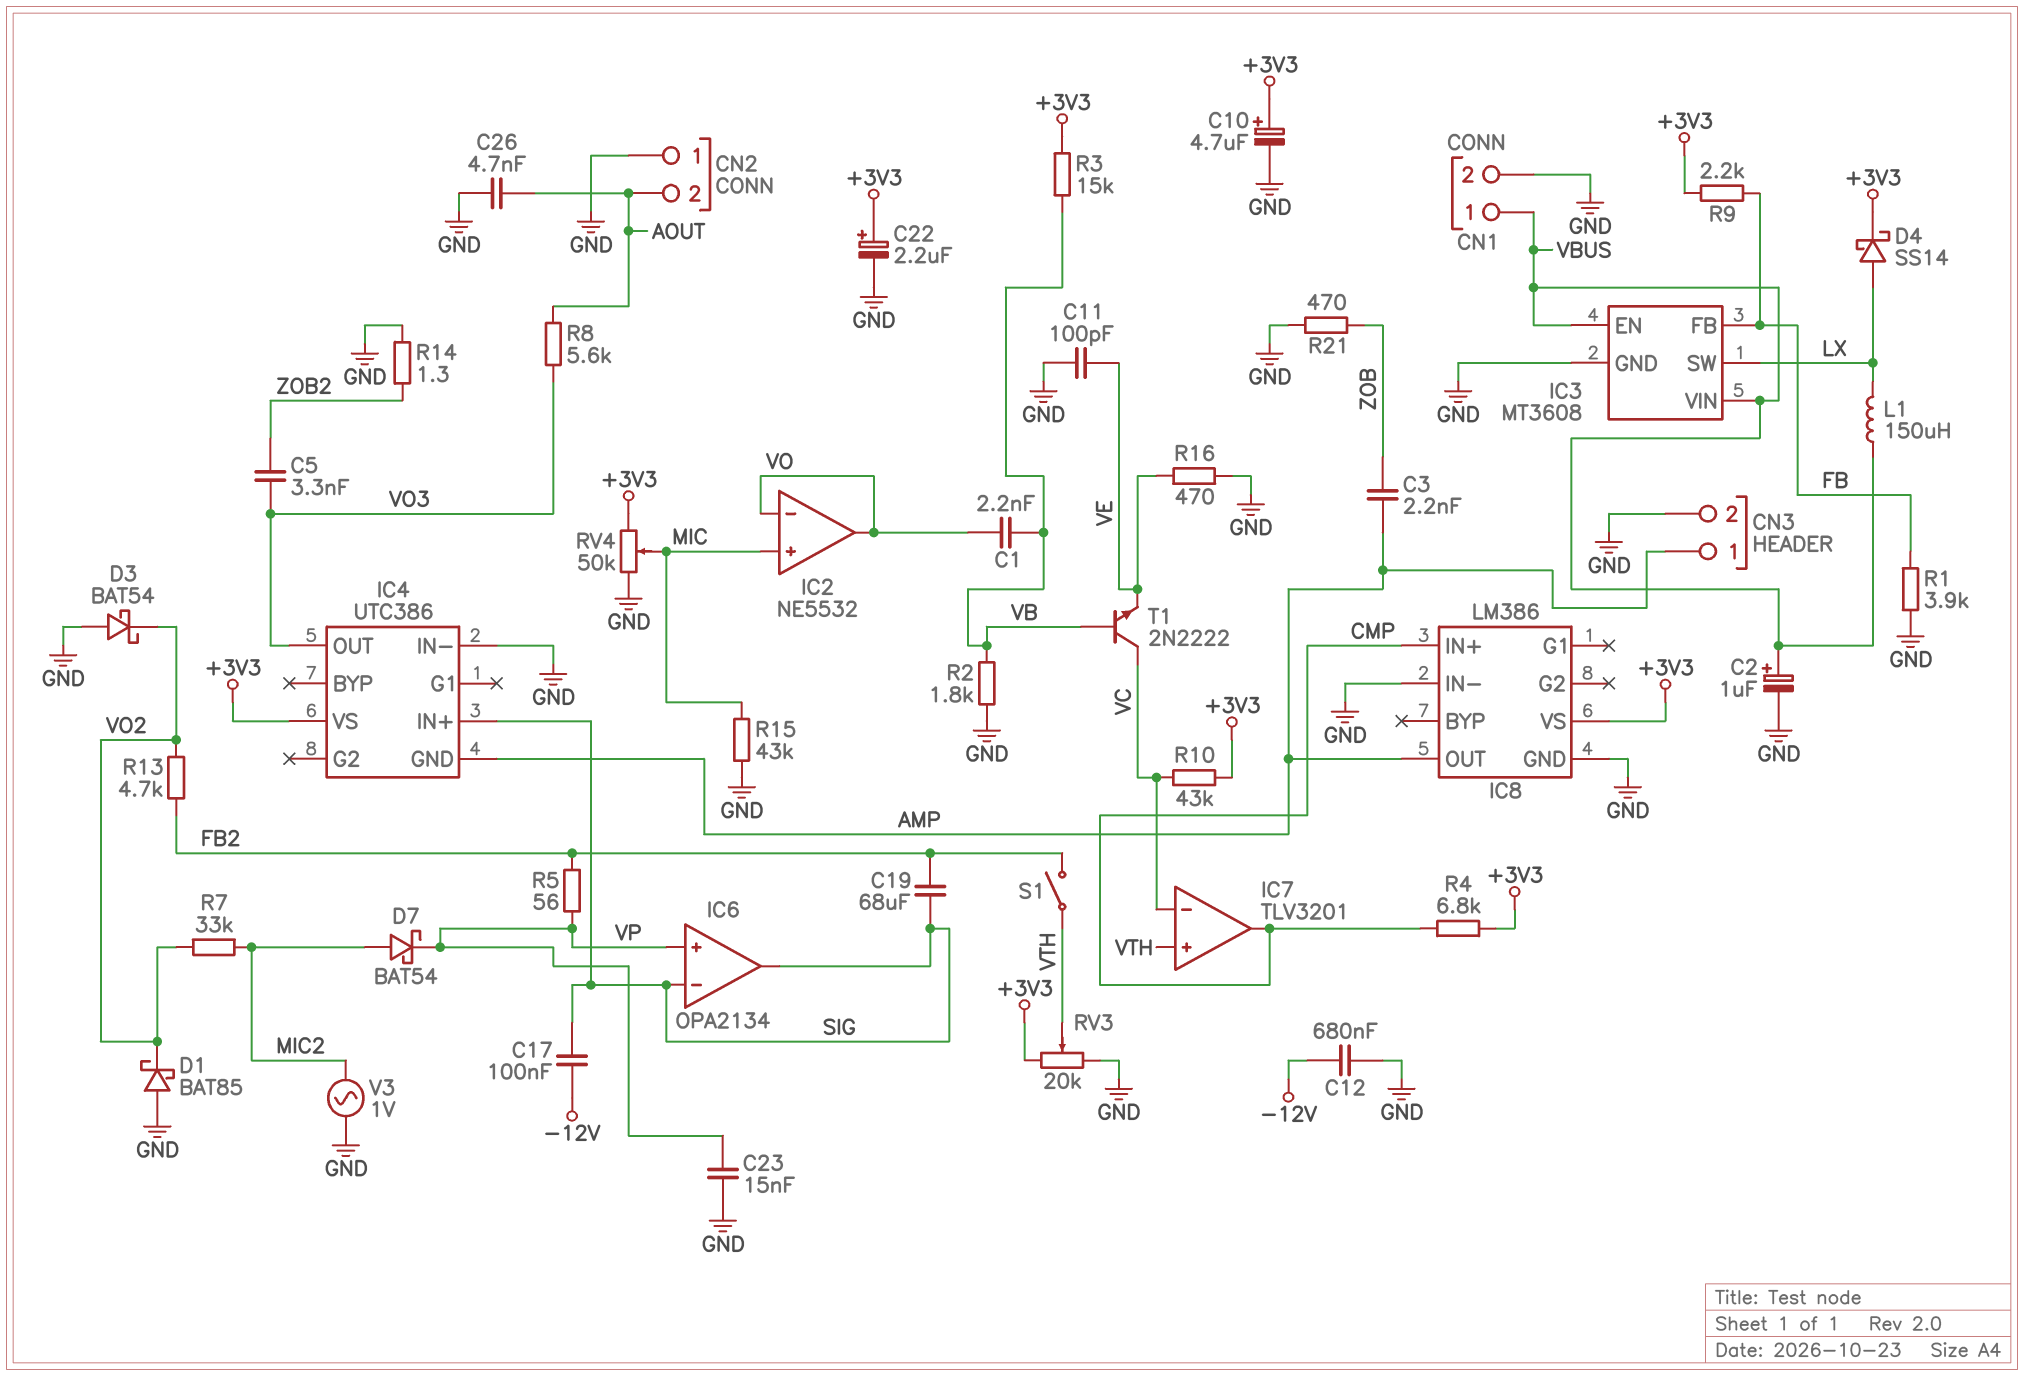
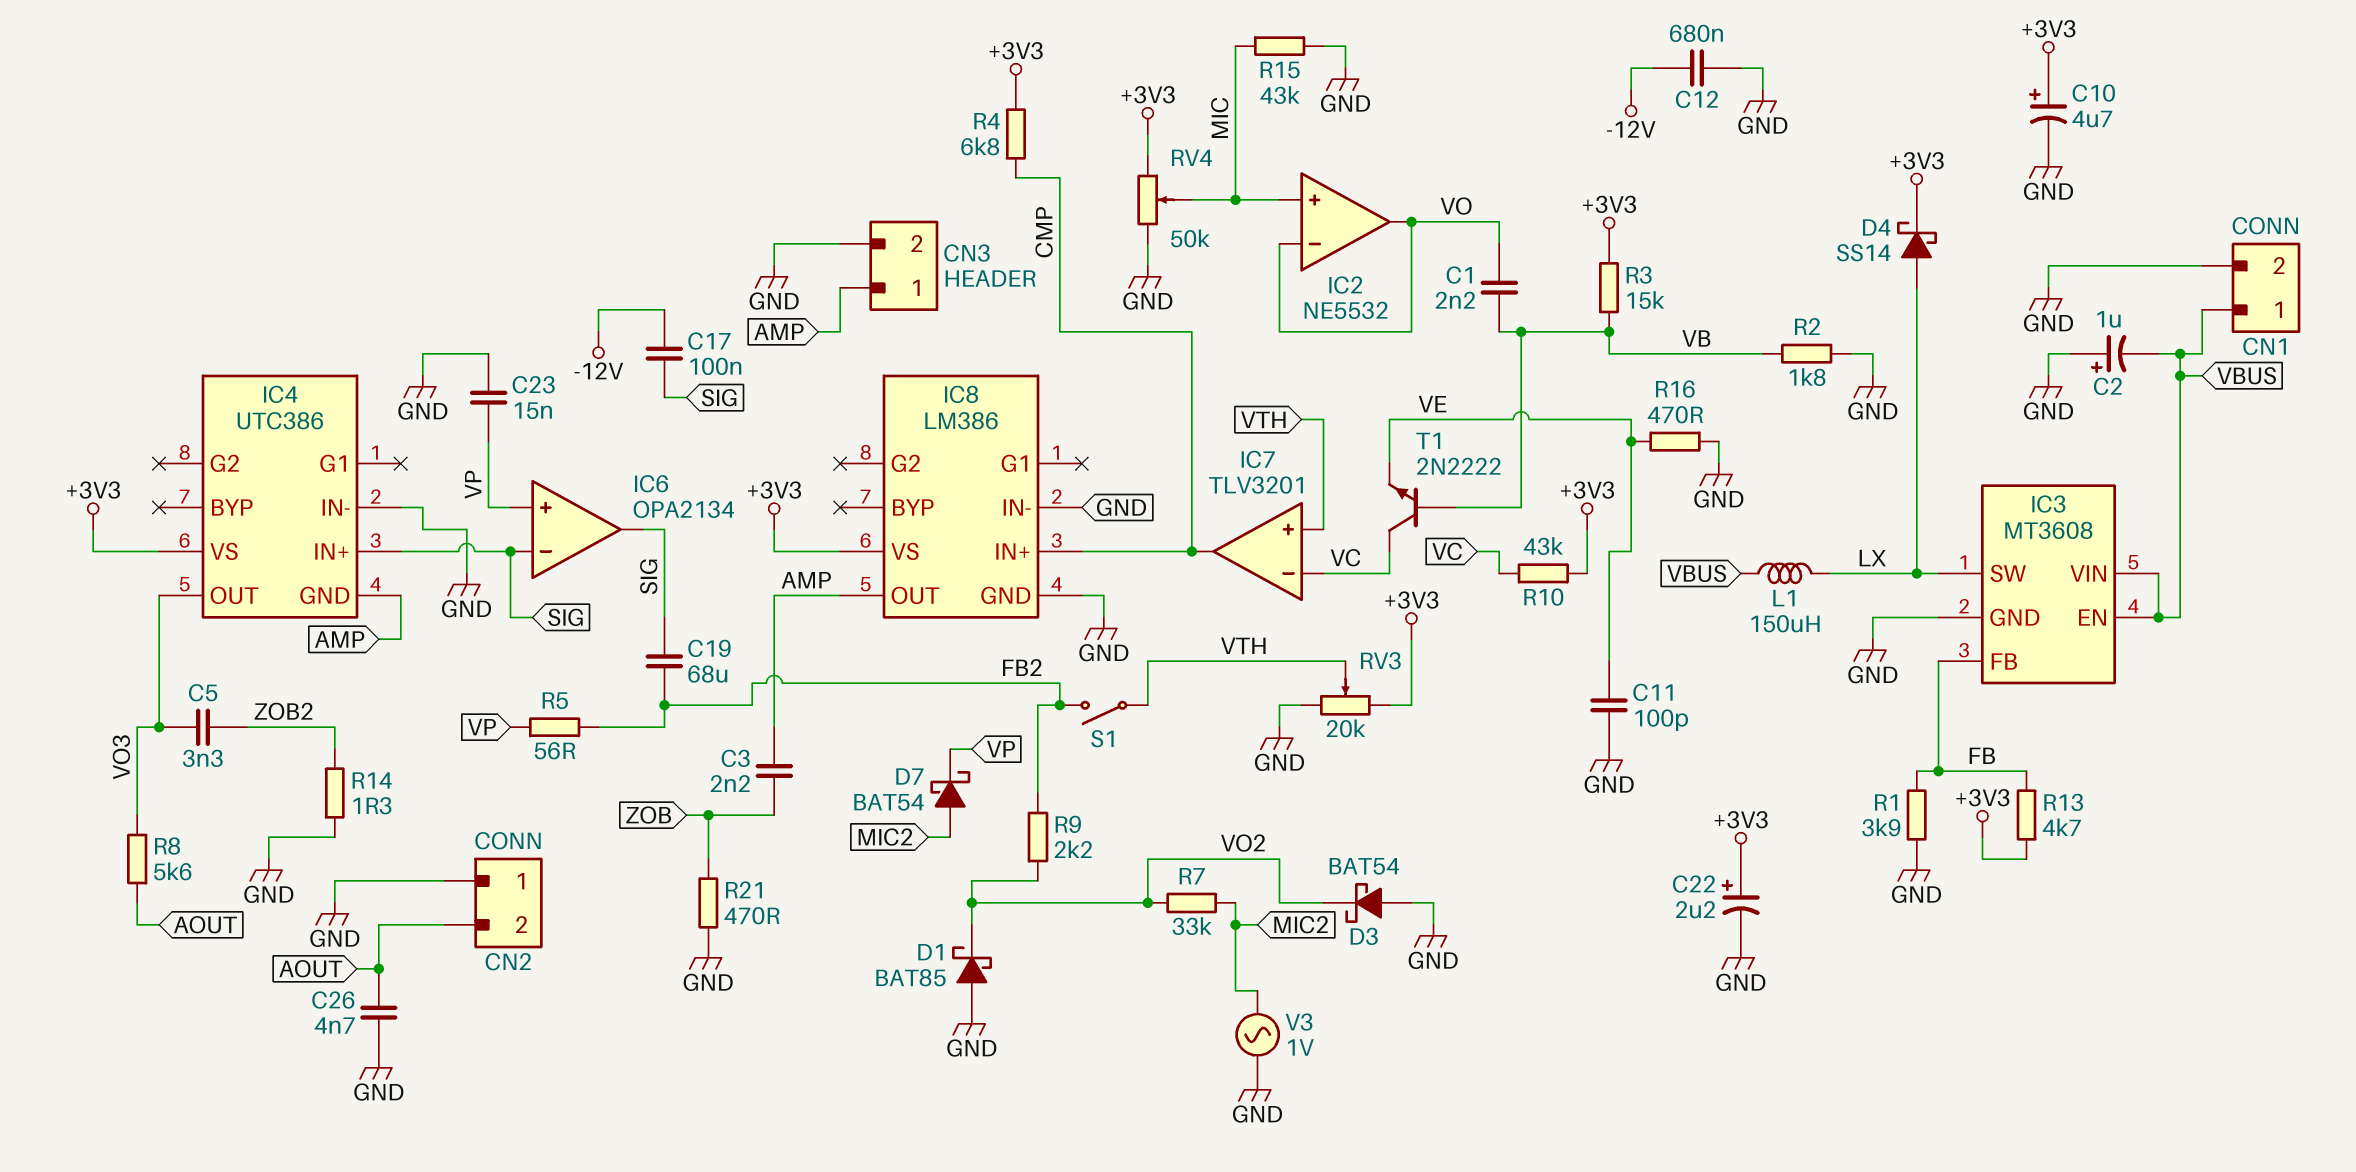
C2: 1uF (plus VBUS, minus GND) -> 1uF (plus GND, minus VBUS)
R9: 2.2k (+3V3, FB) -> 2.2k (FB2, VO2)
R13: 4.7k (FB2, VO2) -> 4.7k (+3V3, FB)

